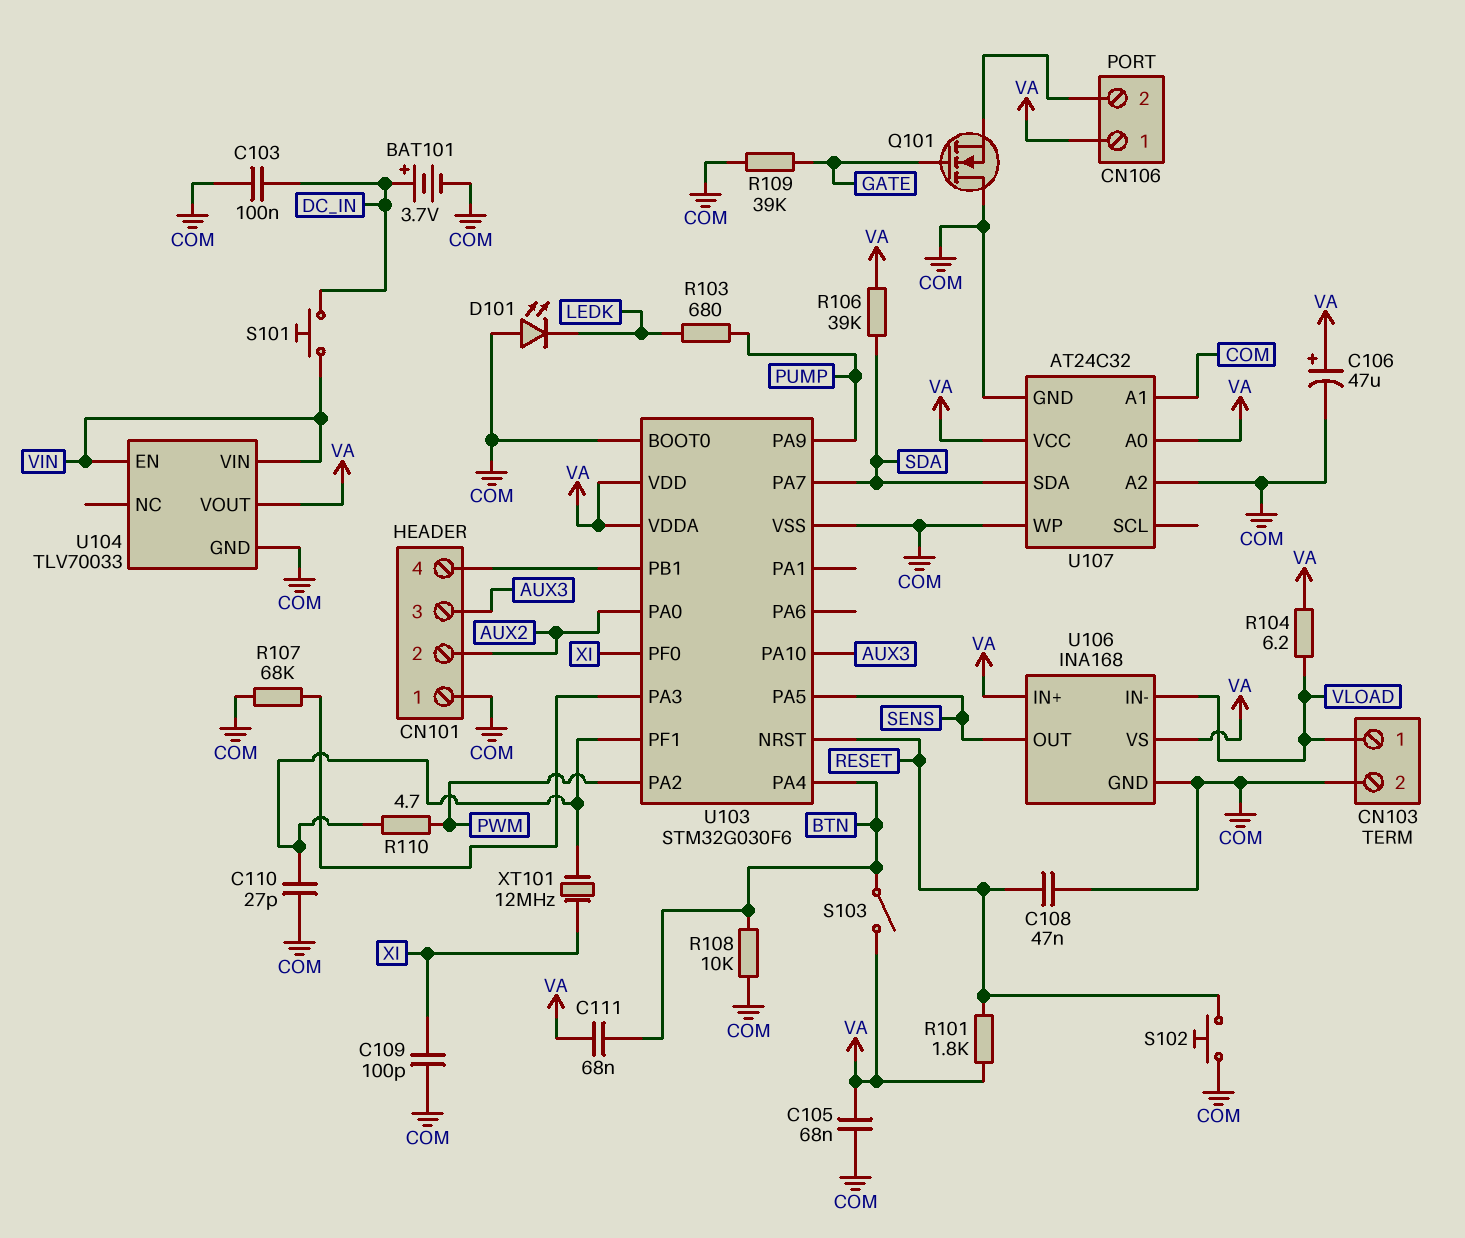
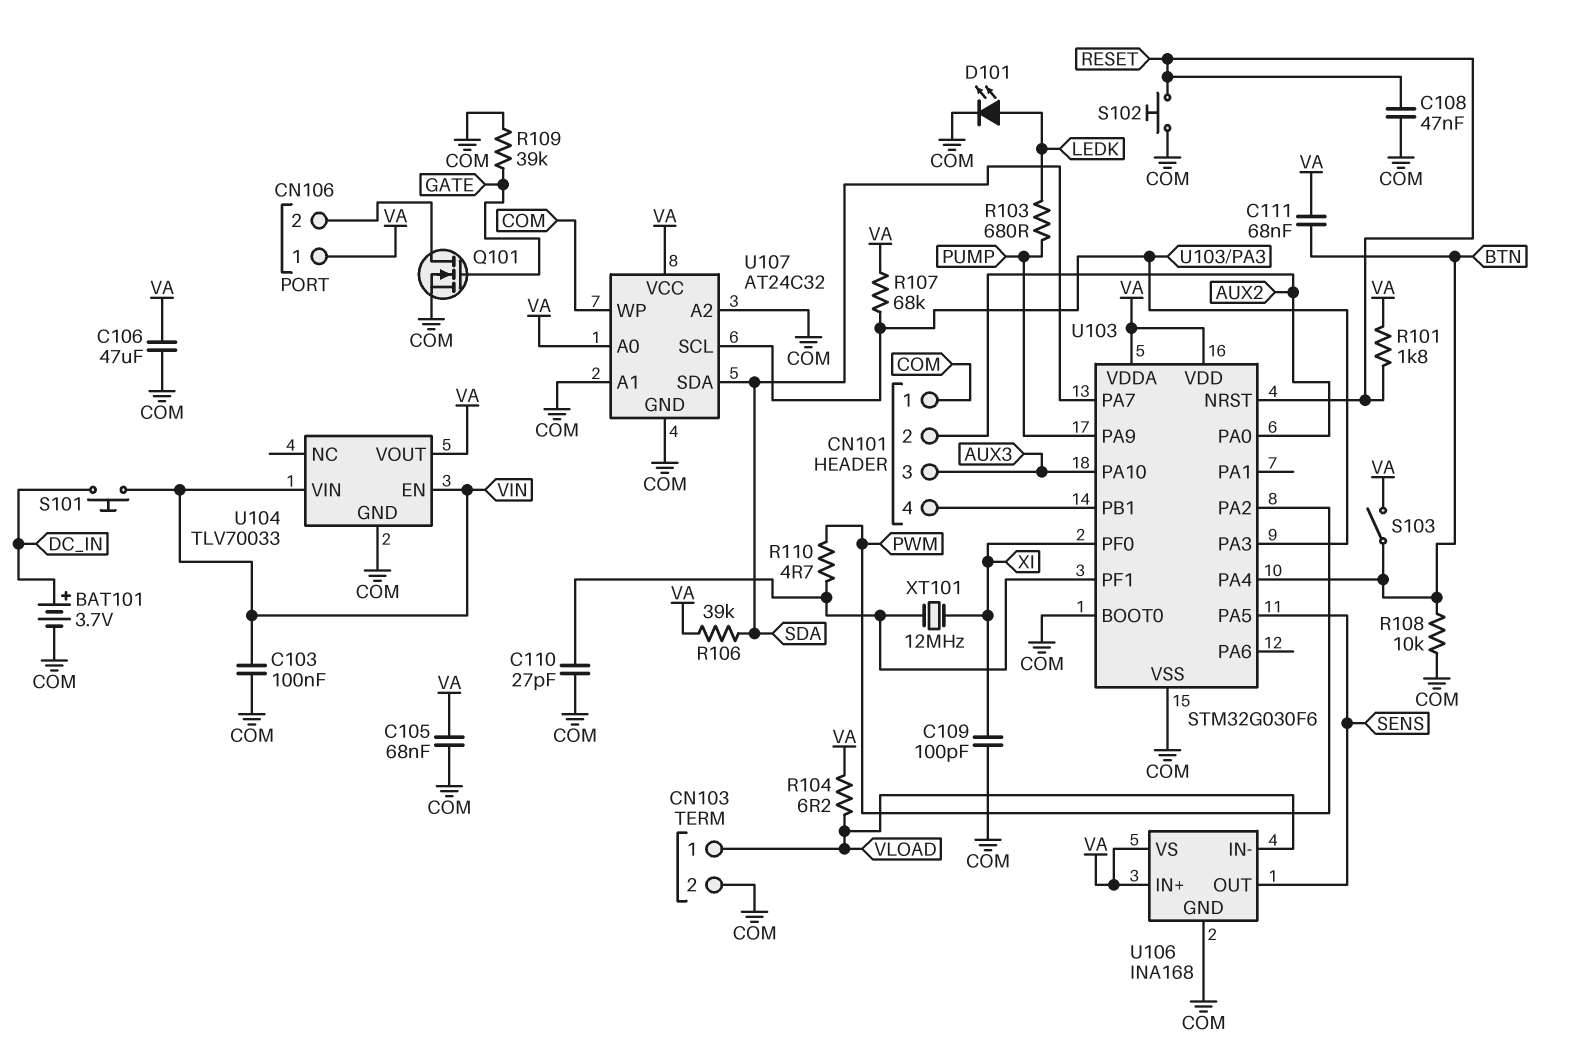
C103: 100nF (COM, DC_IN) -> 100nF (COM, VIN)
C106: 47uF (plus VA, minus COM) -> 47uF (COM, VA)
D101: LED (A COM, K LEDK) -> LED (A LEDK, K COM)
Q101: NMOS (G GATE, D COM, S CN106/2) -> NMOS (G GATE, D CN106/2, S COM)
R107: 68k (COM, U103/PA3) -> 68k (U103/PA3, VA)
U107 pin SCL: none -> U103/PA3

